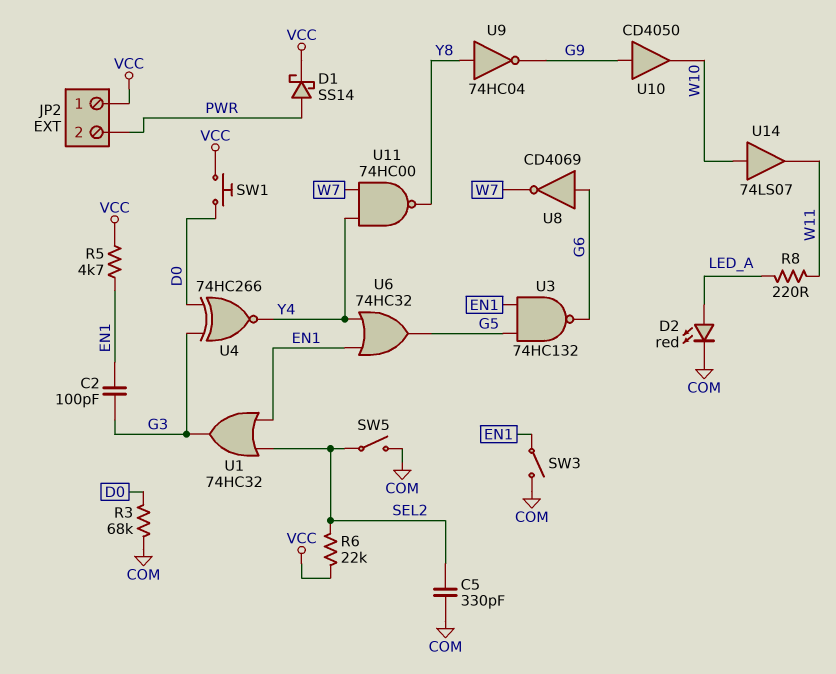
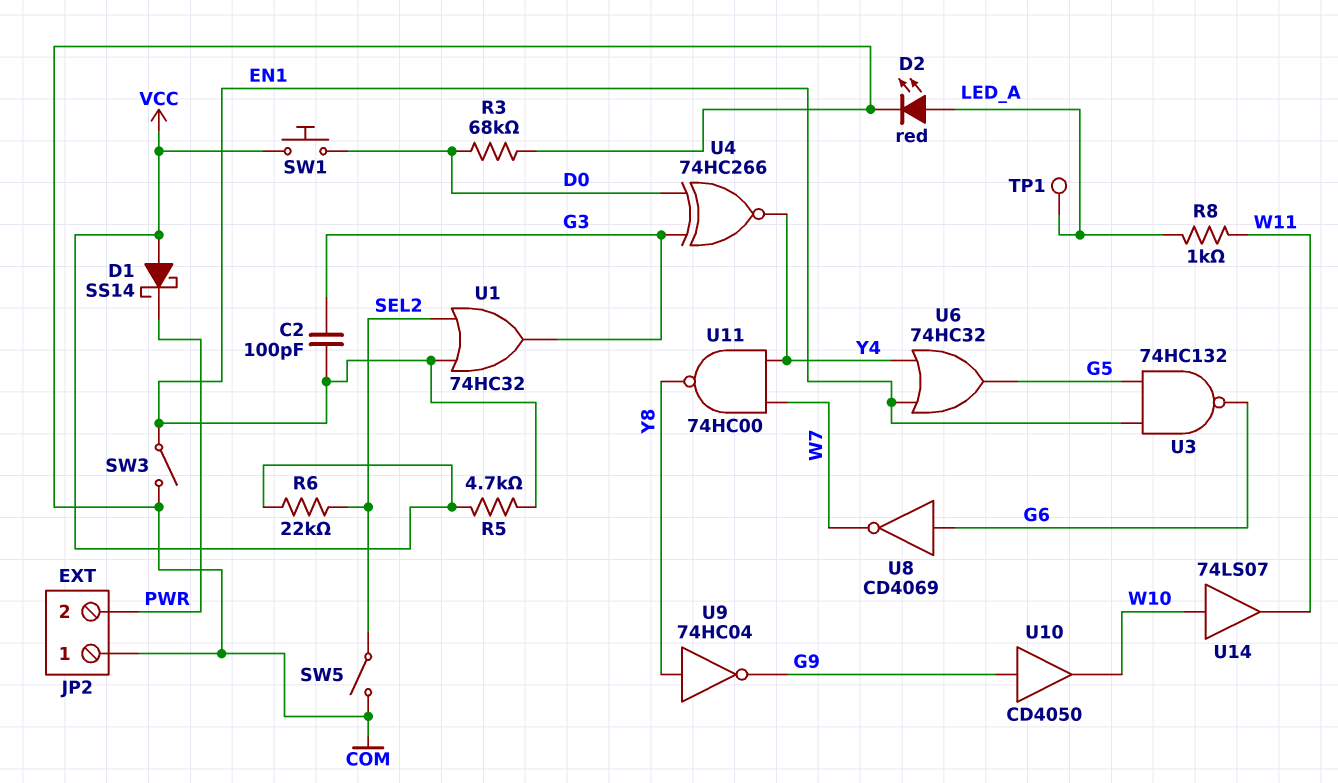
C5: 330pF (COM, SEL2) -> none
D1: schottky SS14 (A PWR, K VCC) -> schottky SS14 (A VCC, K PWR)
JP2 pin 1: VCC -> COM
R8: 220 (LED_A, W11) -> 1k (LED_A, W11)
TP1: none -> test point (LED_A)

